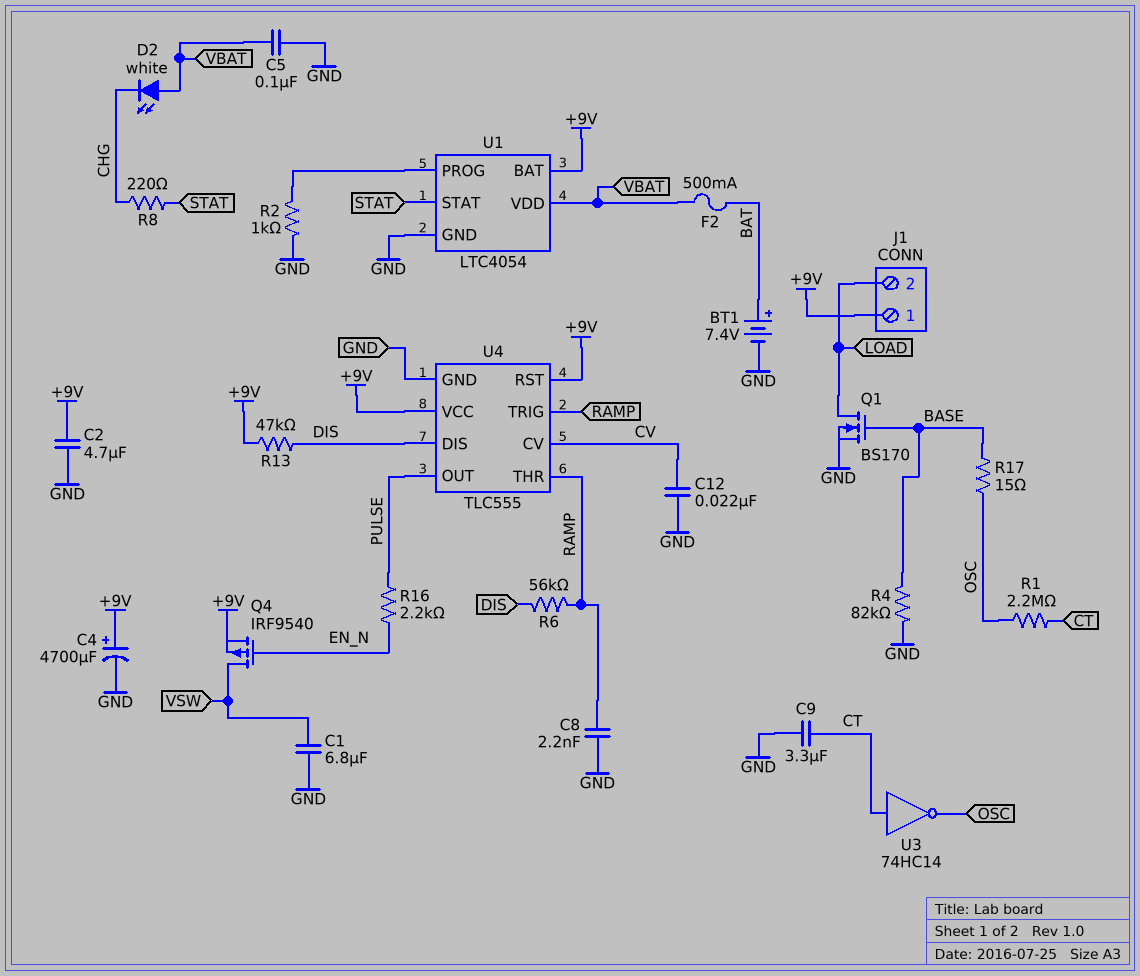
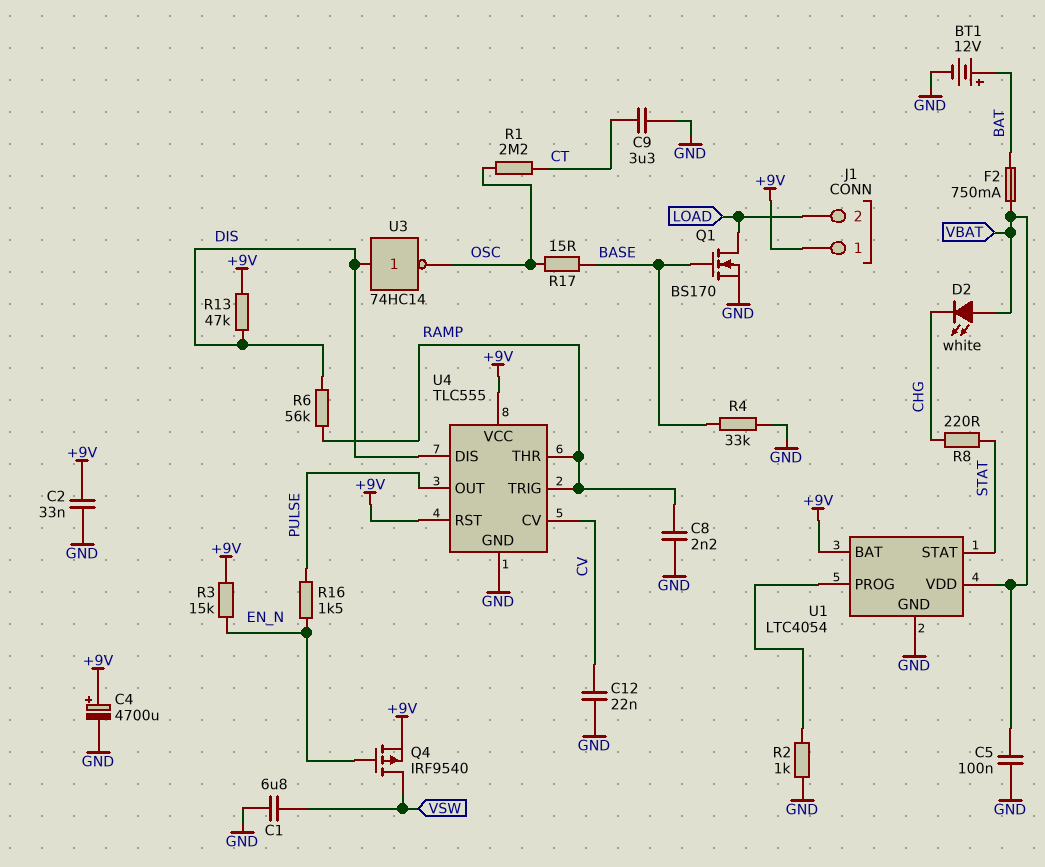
BT1: 7.4V (plus BAT, minus GND) -> 12V (plus BAT, minus GND)
C2: 4.7uF (+9V, GND) -> 33nF (+9V, GND)
F2: 500mA (BAT, VBAT) -> 750mA (BAT, VBAT)
R3: none -> 15k (+9V, EN_N)
R4: 82k (BASE, GND) -> 33k (BASE, GND)
R16: 2.2k (EN_N, PULSE) -> 1.5k (EN_N, PULSE)
U3: NOT 74HC14 (in CT, out OSC) -> NOT 74HC14 (in DIS, out OSC)

